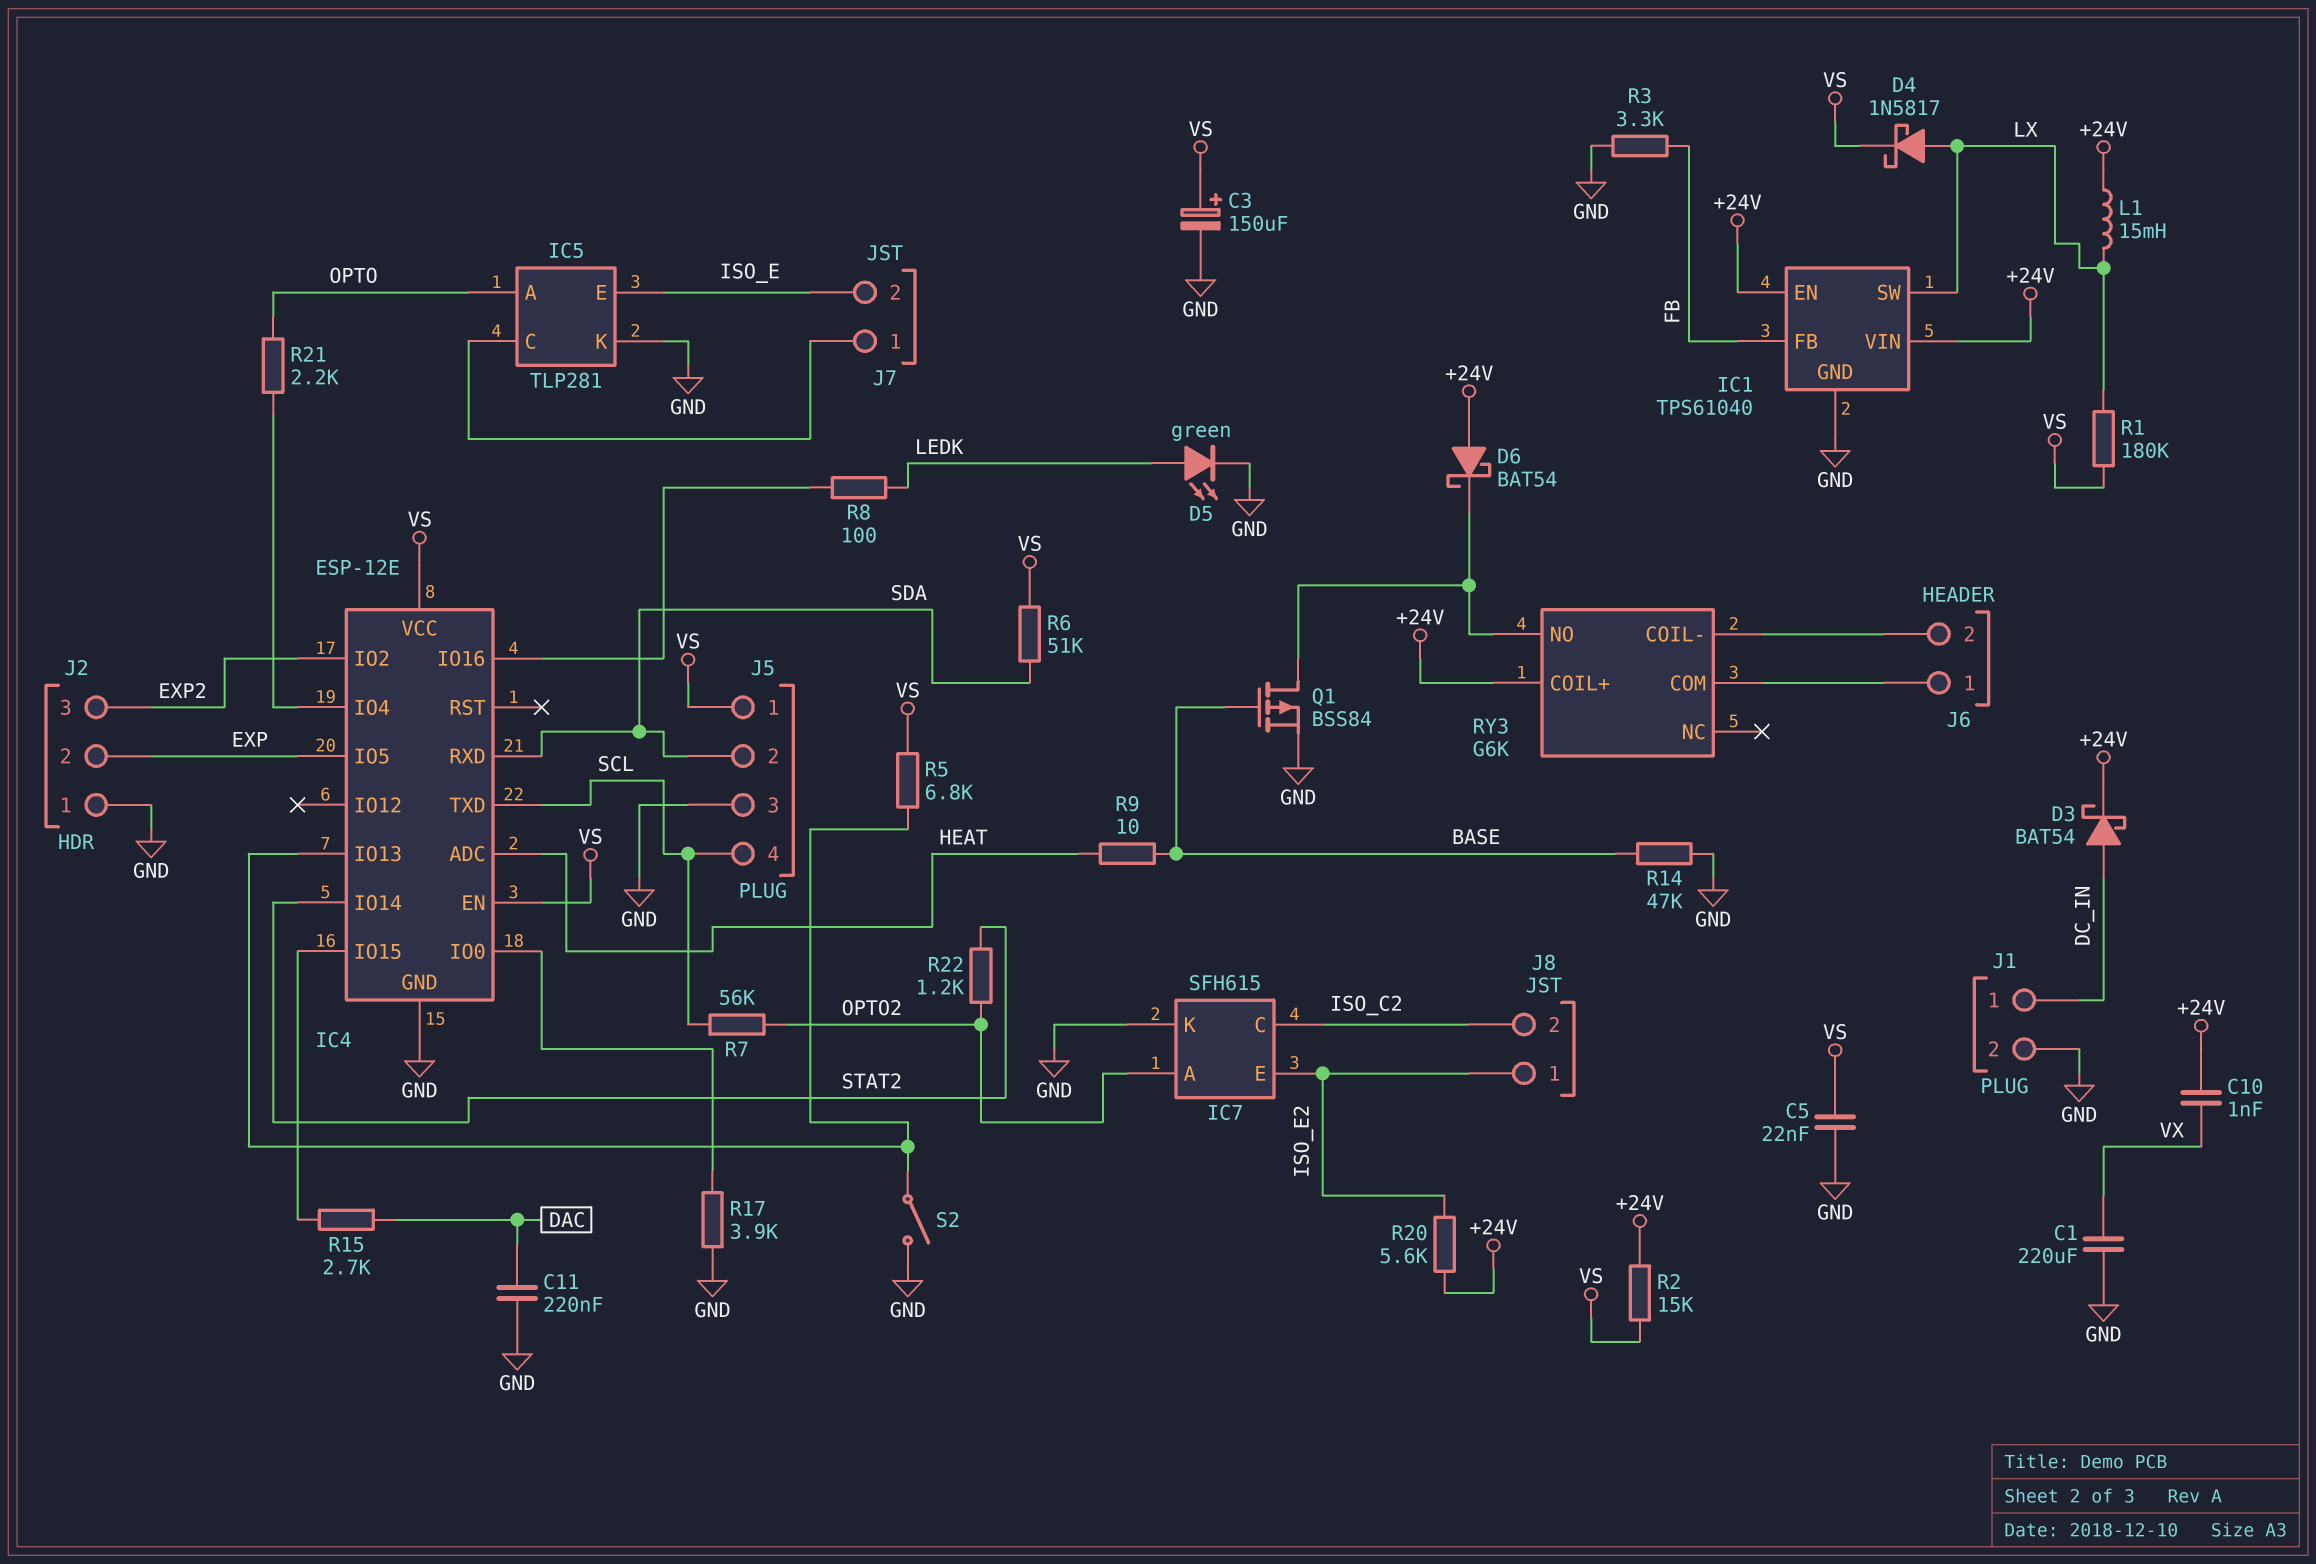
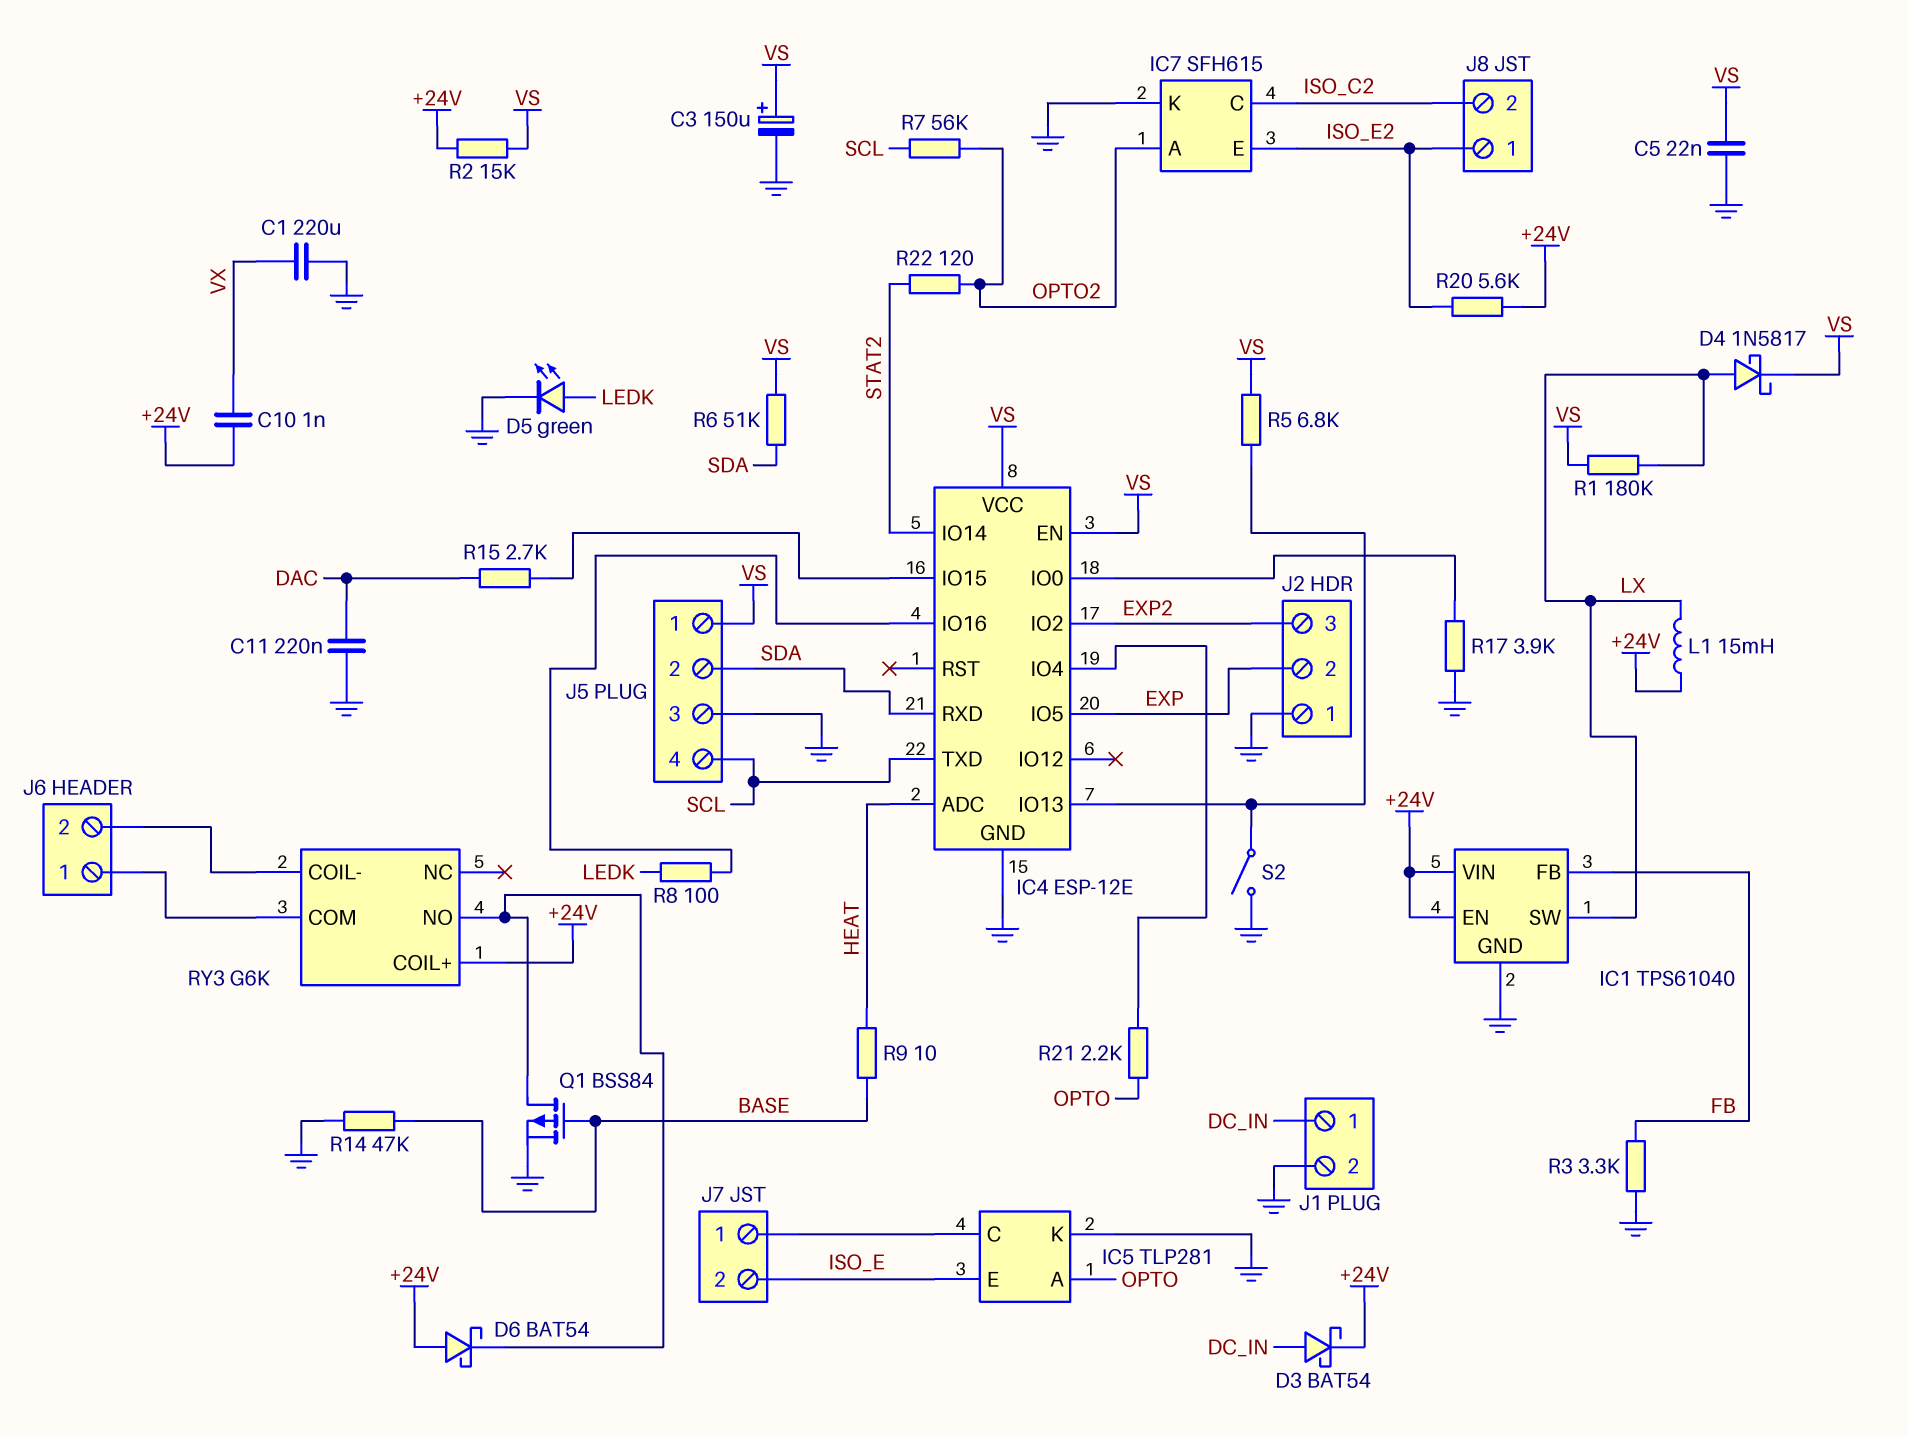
R22: 1.2k (OPTO2, STAT2) -> 120 (OPTO2, STAT2)

